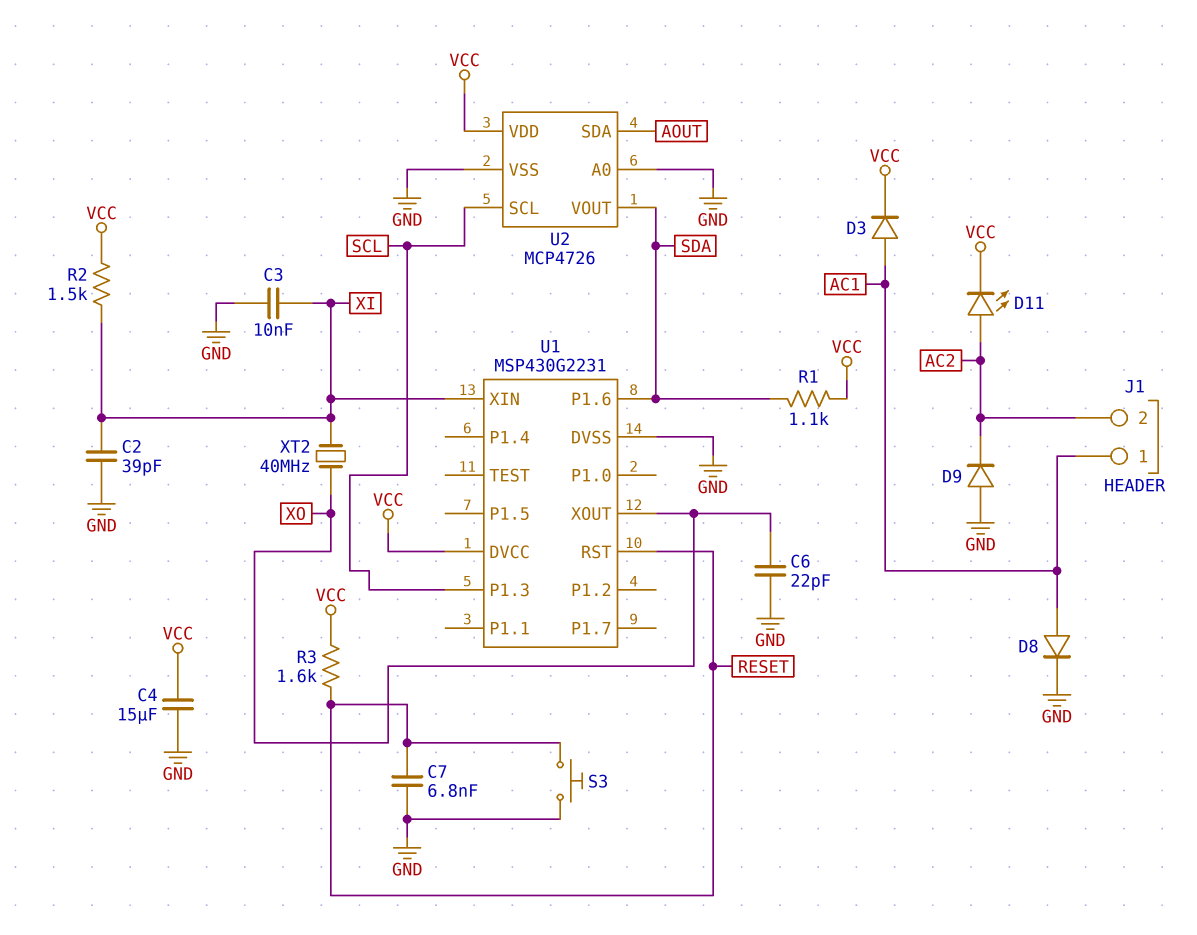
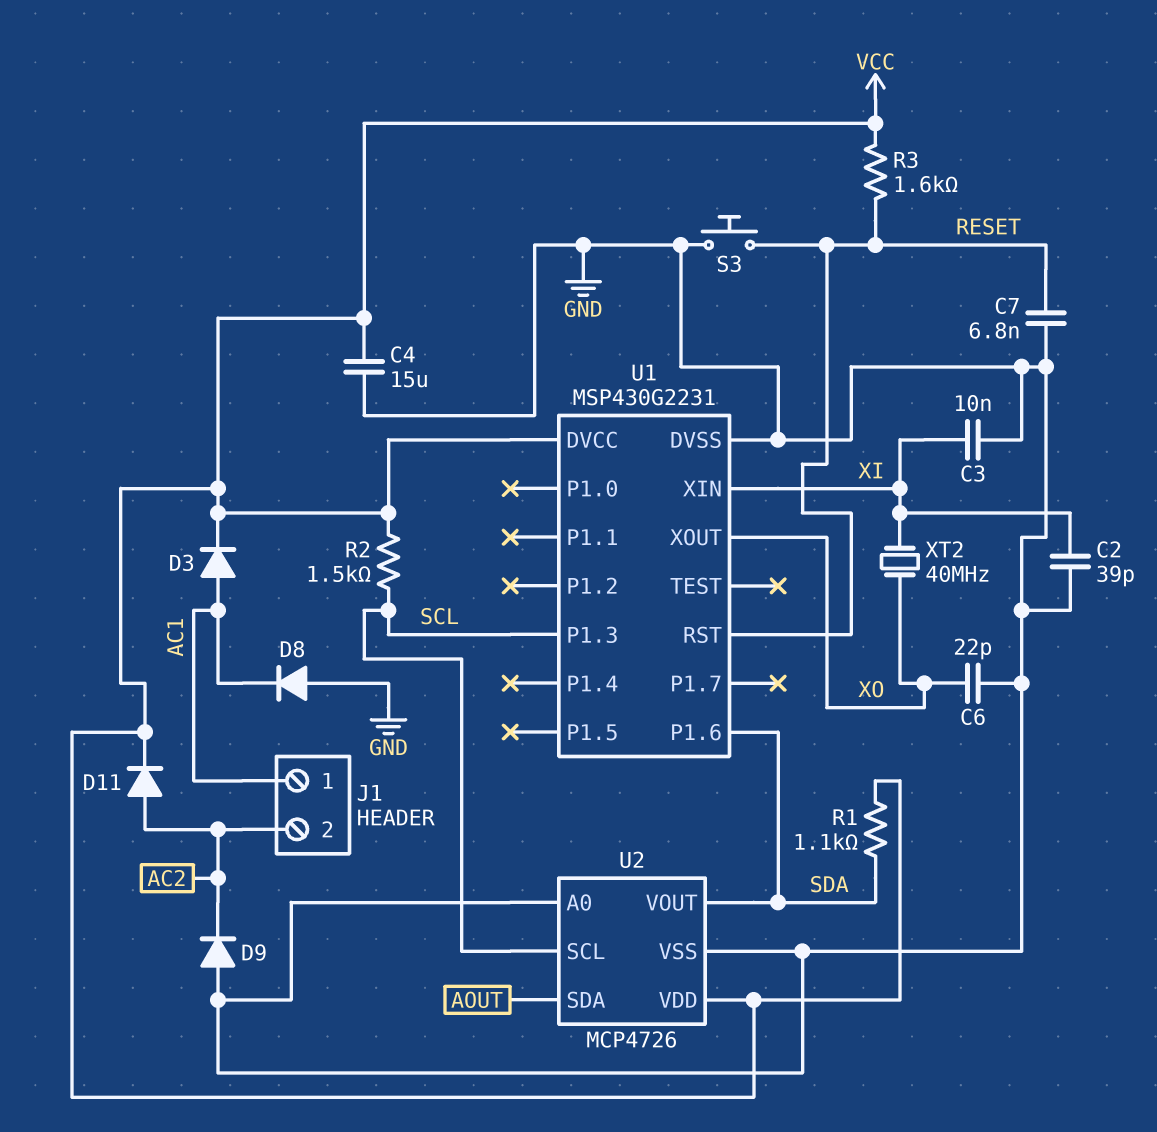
D8: diode (A AC1, K GND) -> diode (A GND, K AC1)
D11: LED (A AC2, K VCC) -> diode (A AC2, K VCC)
R2: 1.5k (VCC, XI) -> 1.5k (SCL, VCC)

